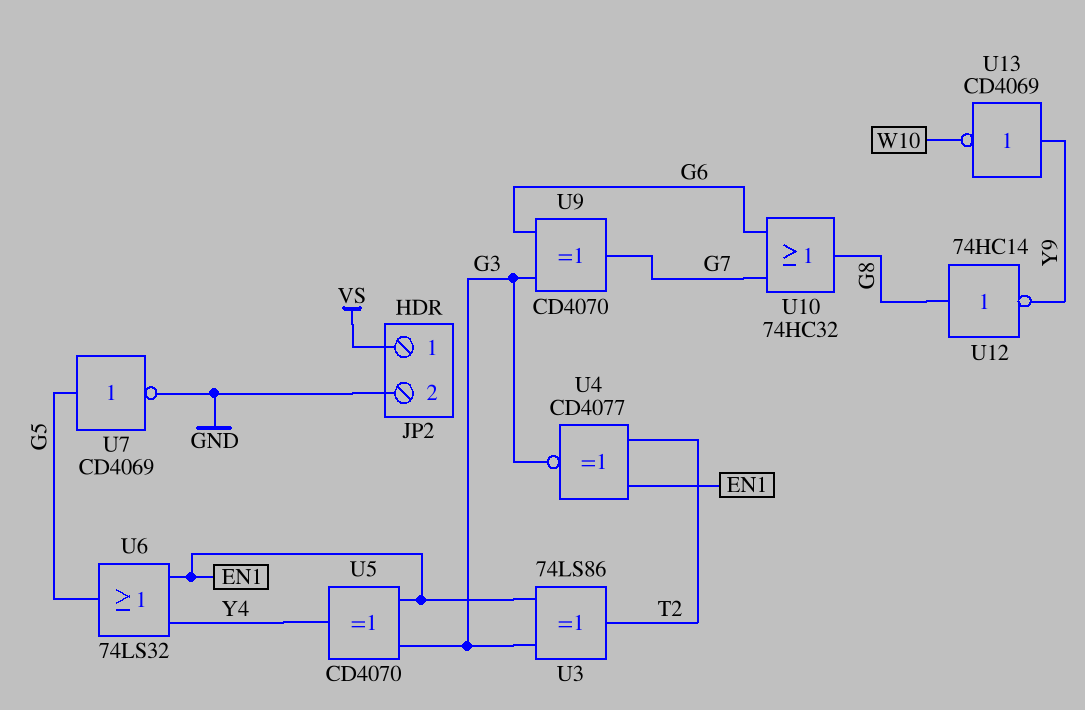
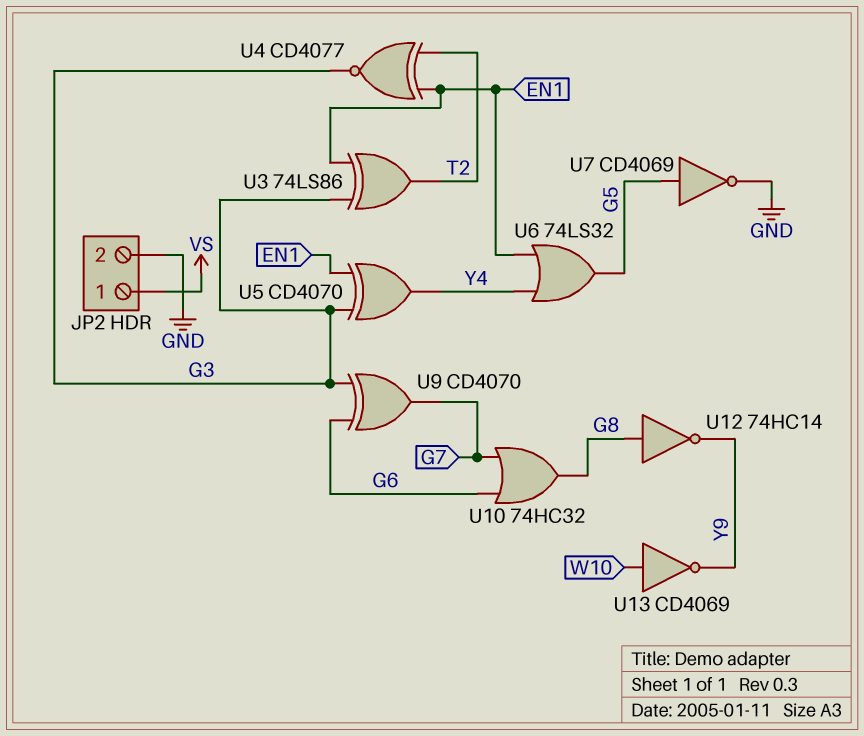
U13: NOT CD4069 (in Y9, out W10) -> NOT CD4069 (in W10, out Y9)

